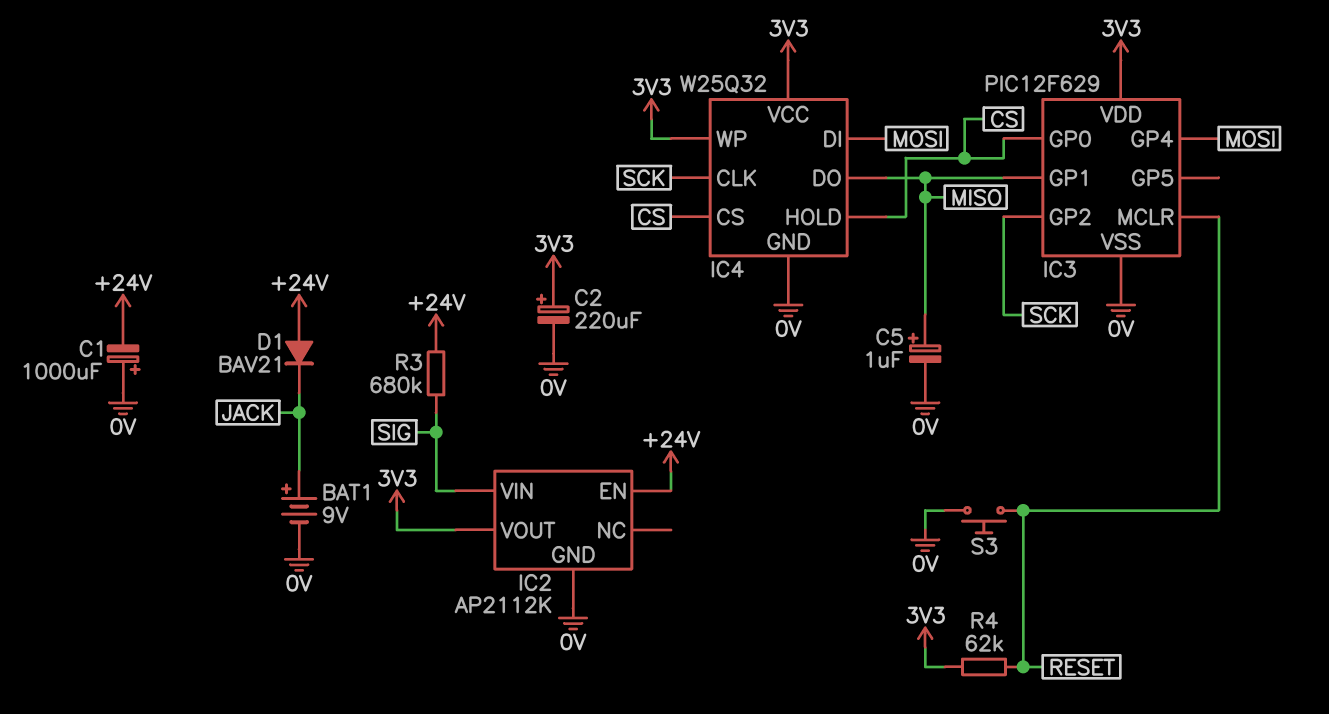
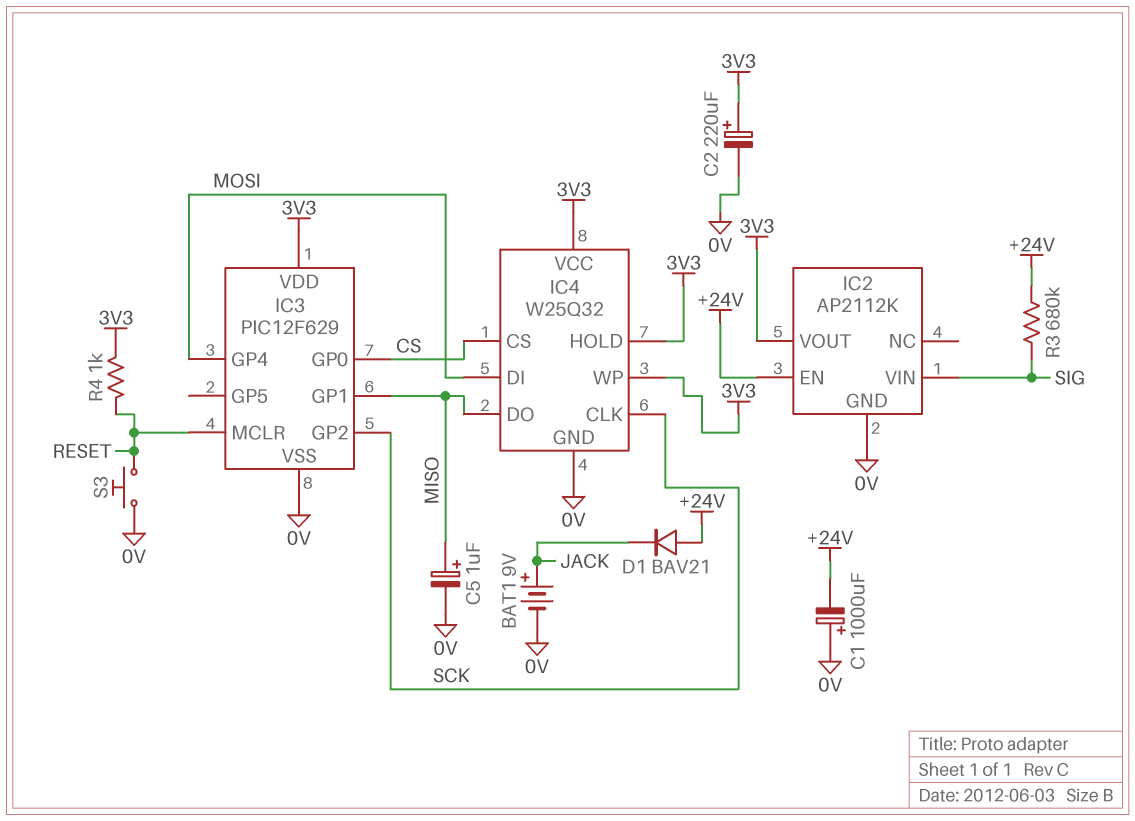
IC4 pin HOLD: CS -> 3V3
R4: 62k (3V3, RESET) -> 1k (3V3, RESET)

